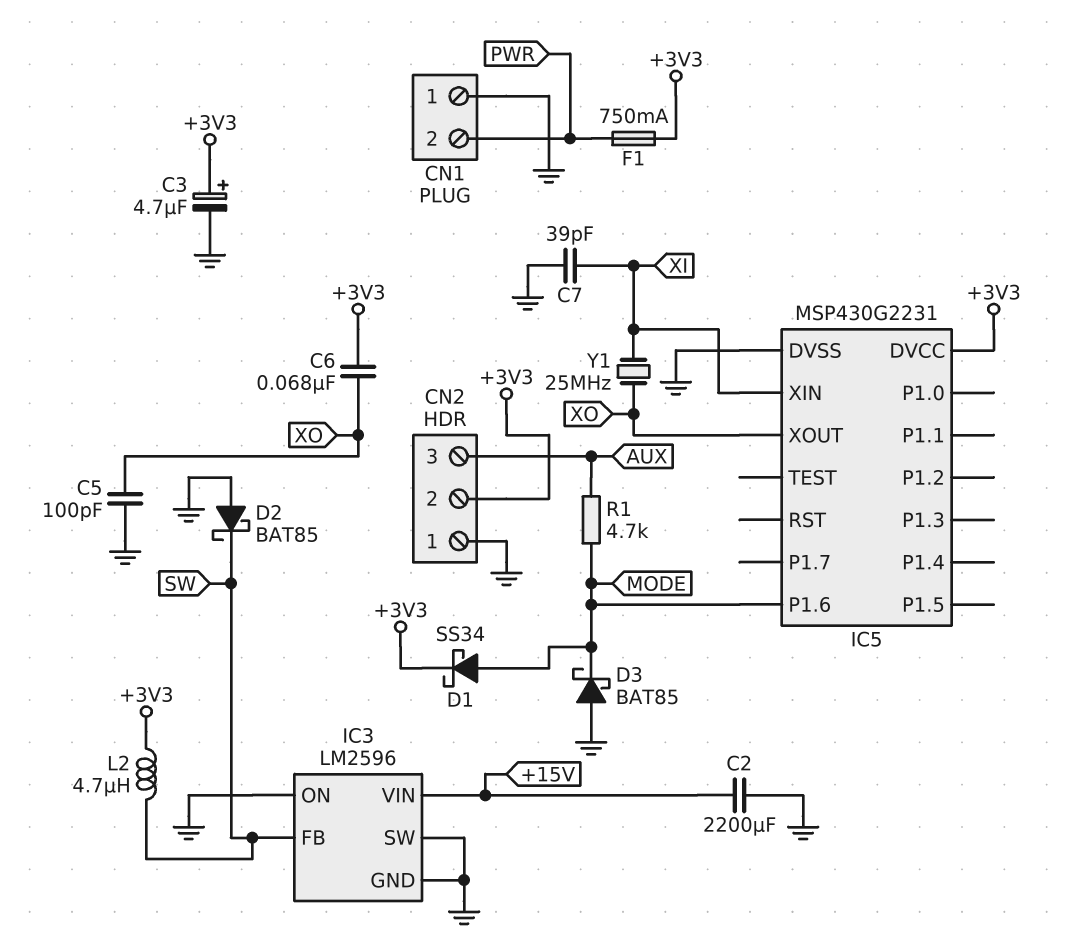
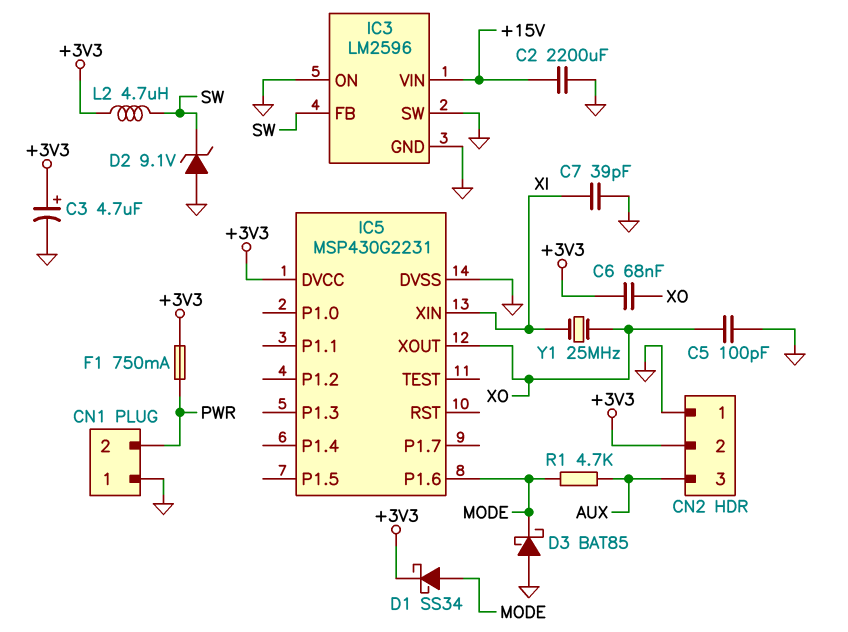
D2: schottky BAT85 (A GND, K SW) -> zener 9.1V (A GND, K SW)

